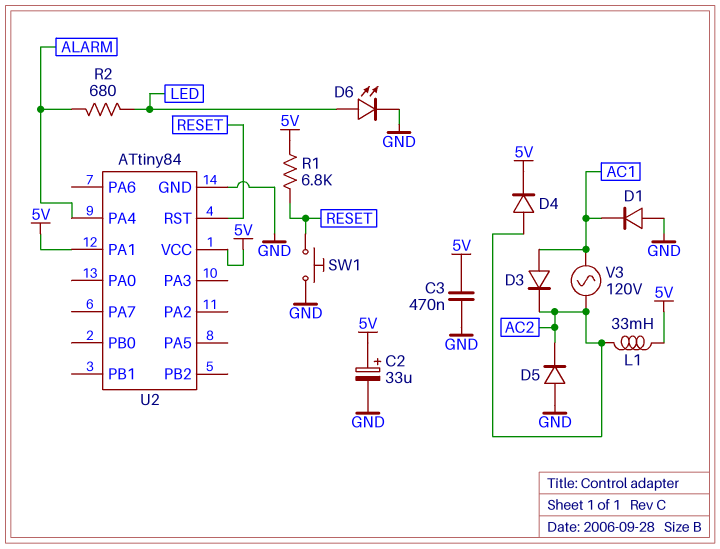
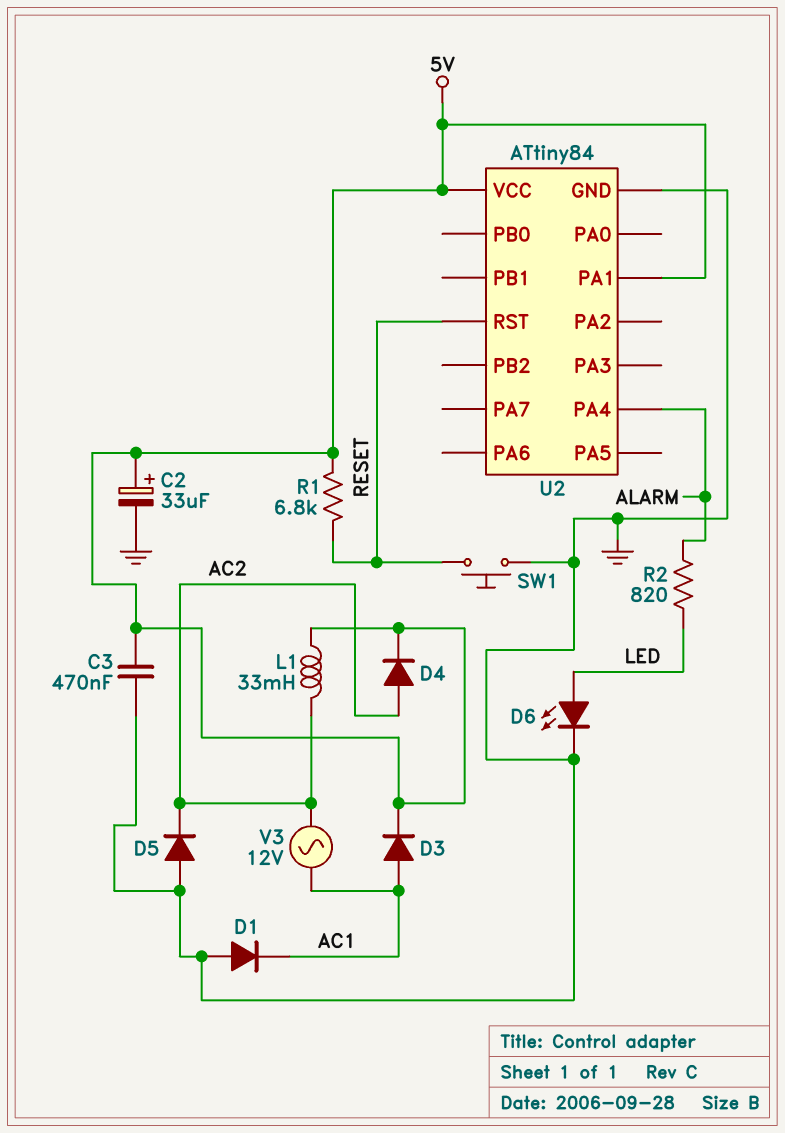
D3: diode (A AC1, K AC2) -> diode (A AC1, K 5V)
R2: 680 (ALARM, LED) -> 820 (ALARM, LED)
V3: AC 120V (AC1, AC2) -> AC 12V (AC1, AC2)

